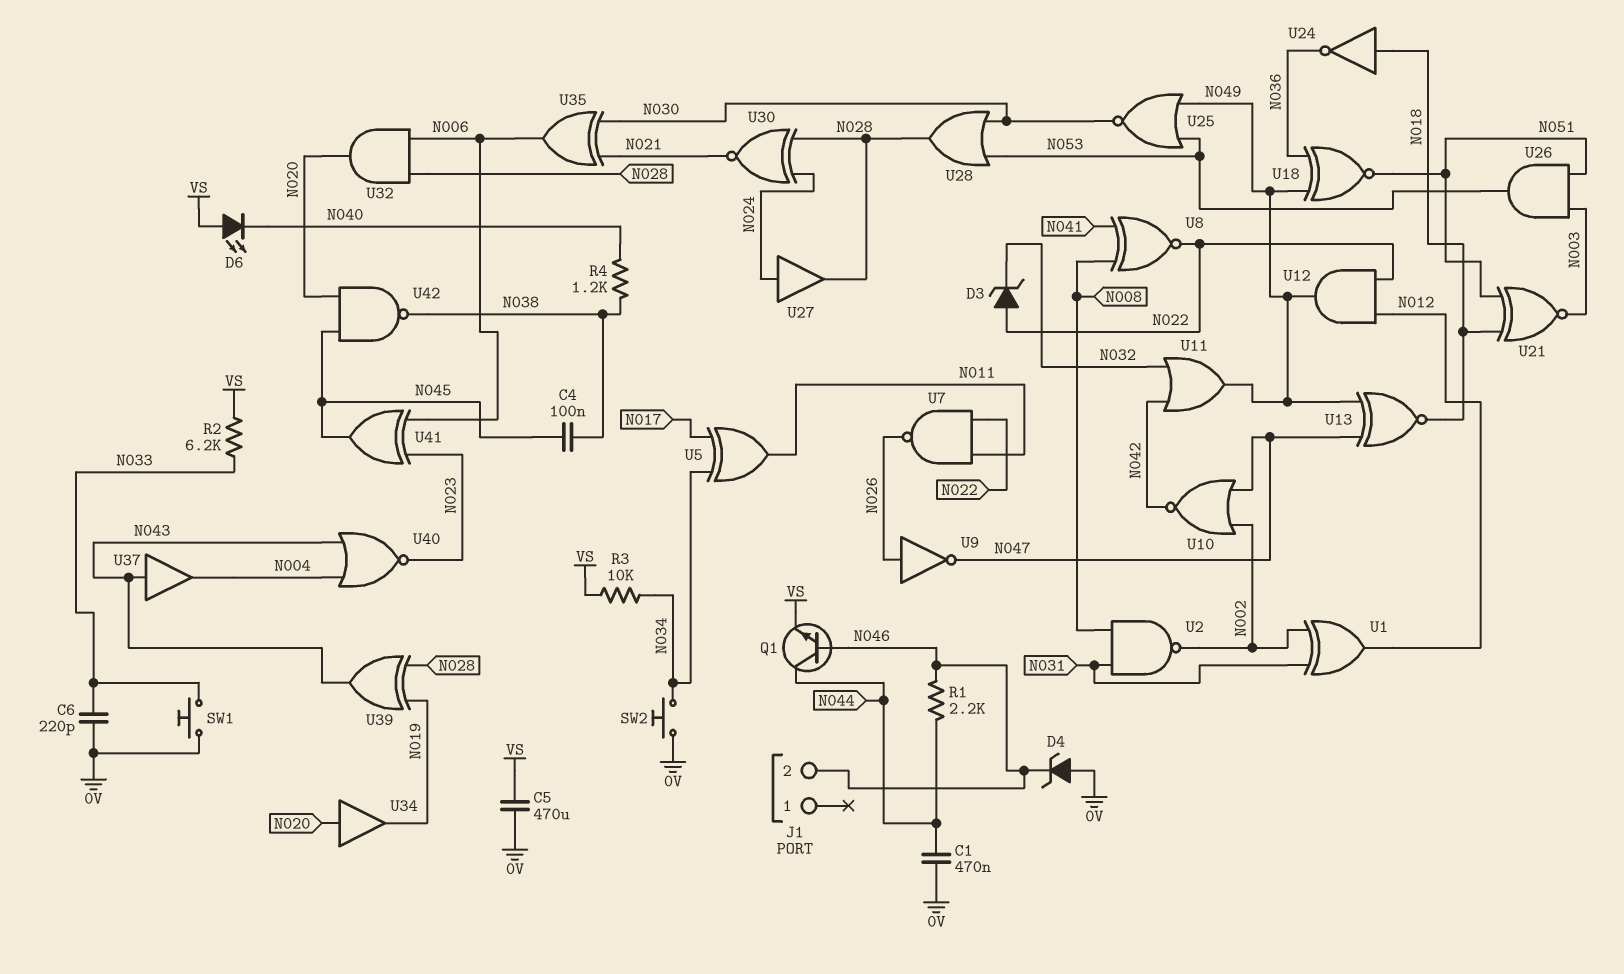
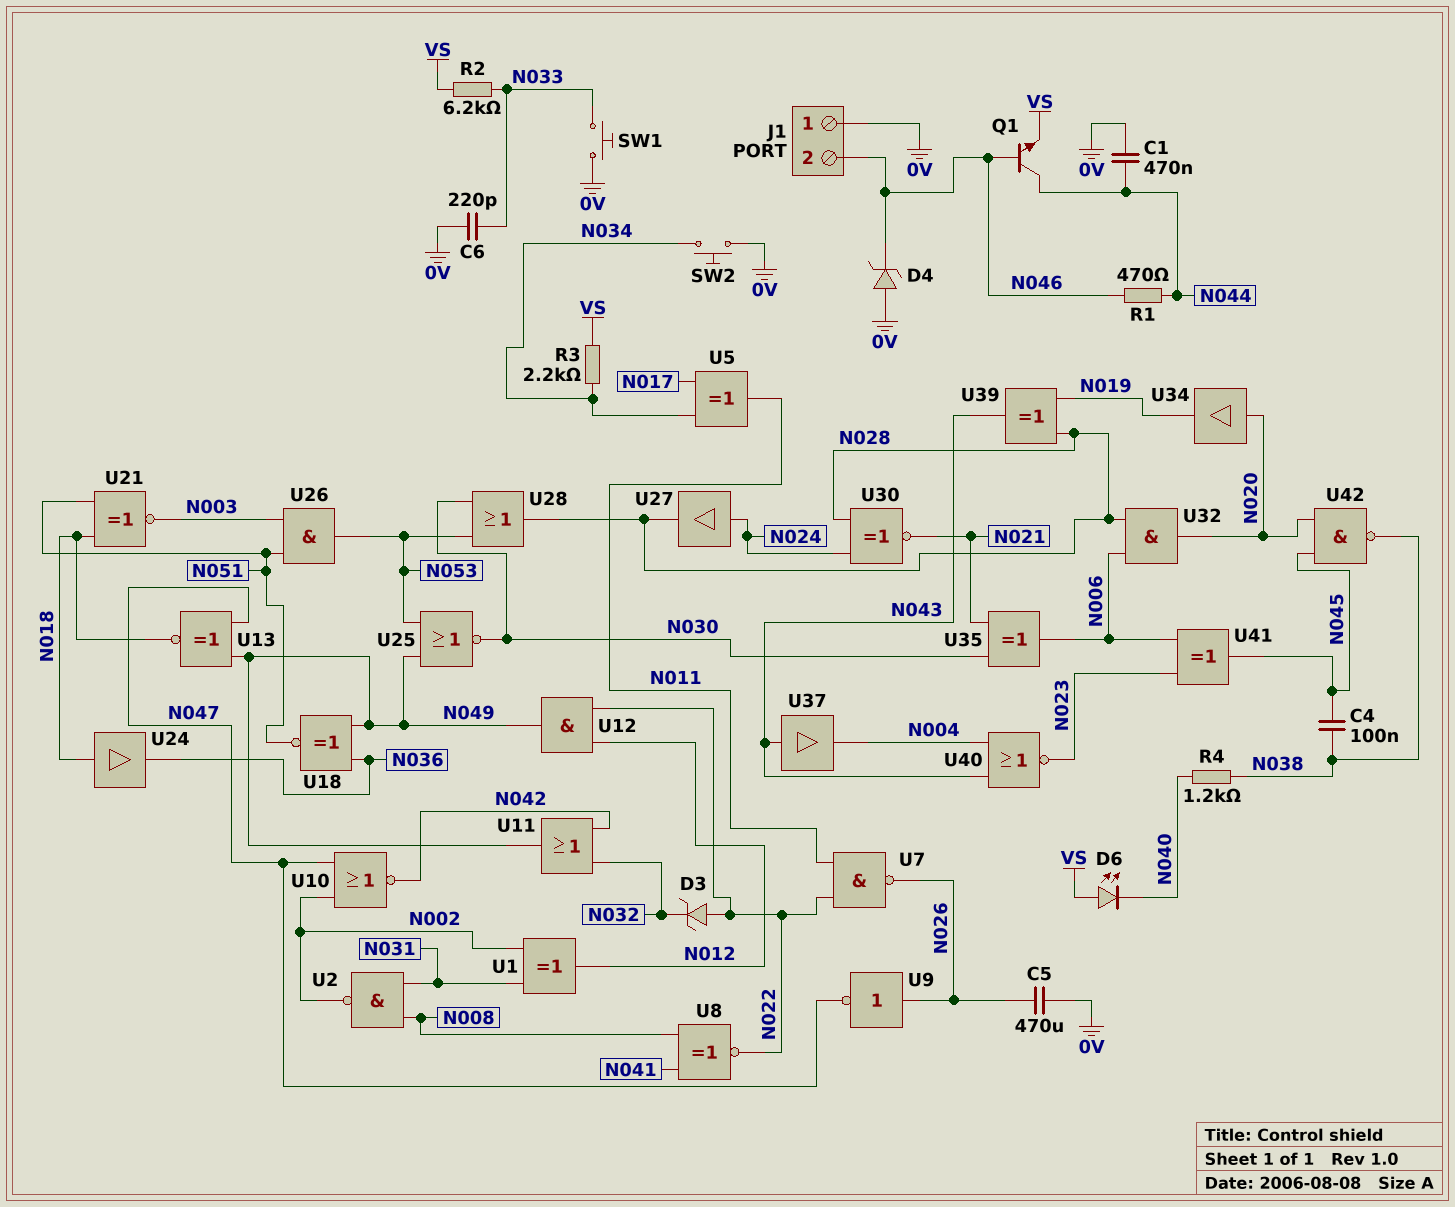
C5: 470uF (0V, VS) -> 470uF (0V, N026)
J1 pin 1: none -> 0V
R1: 2.2k (N044, N046) -> 470 (N044, N046)
R3: 10k (N034, VS) -> 2.2k (N034, VS)
U24: NOT (in N018, out N036) -> buffer (in N018, out N036)

